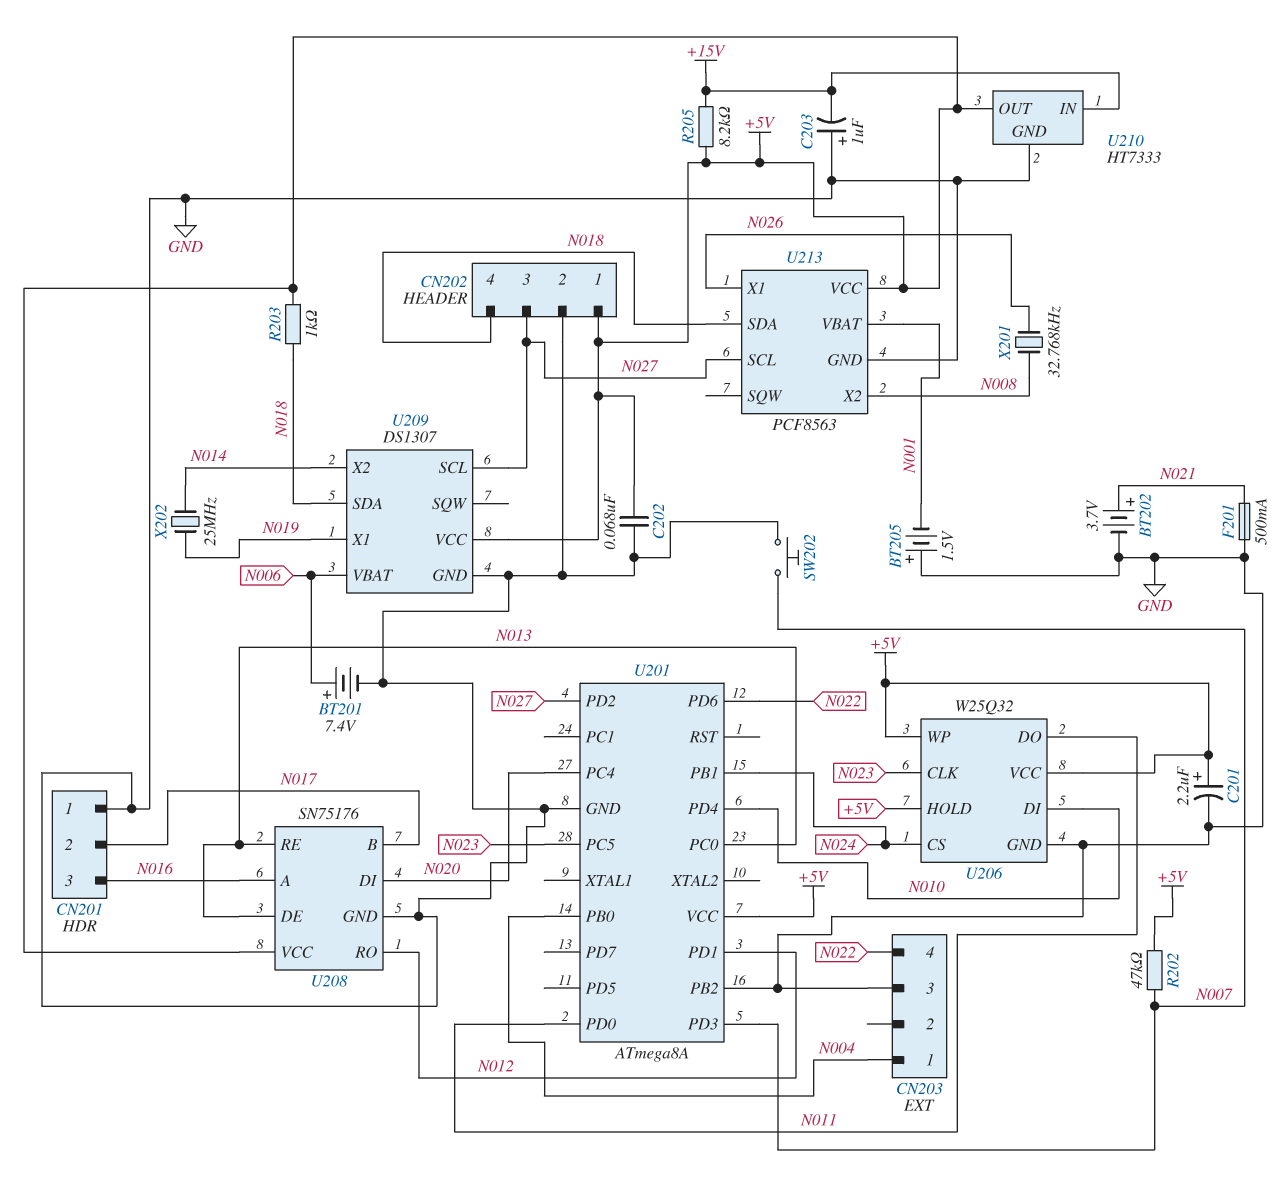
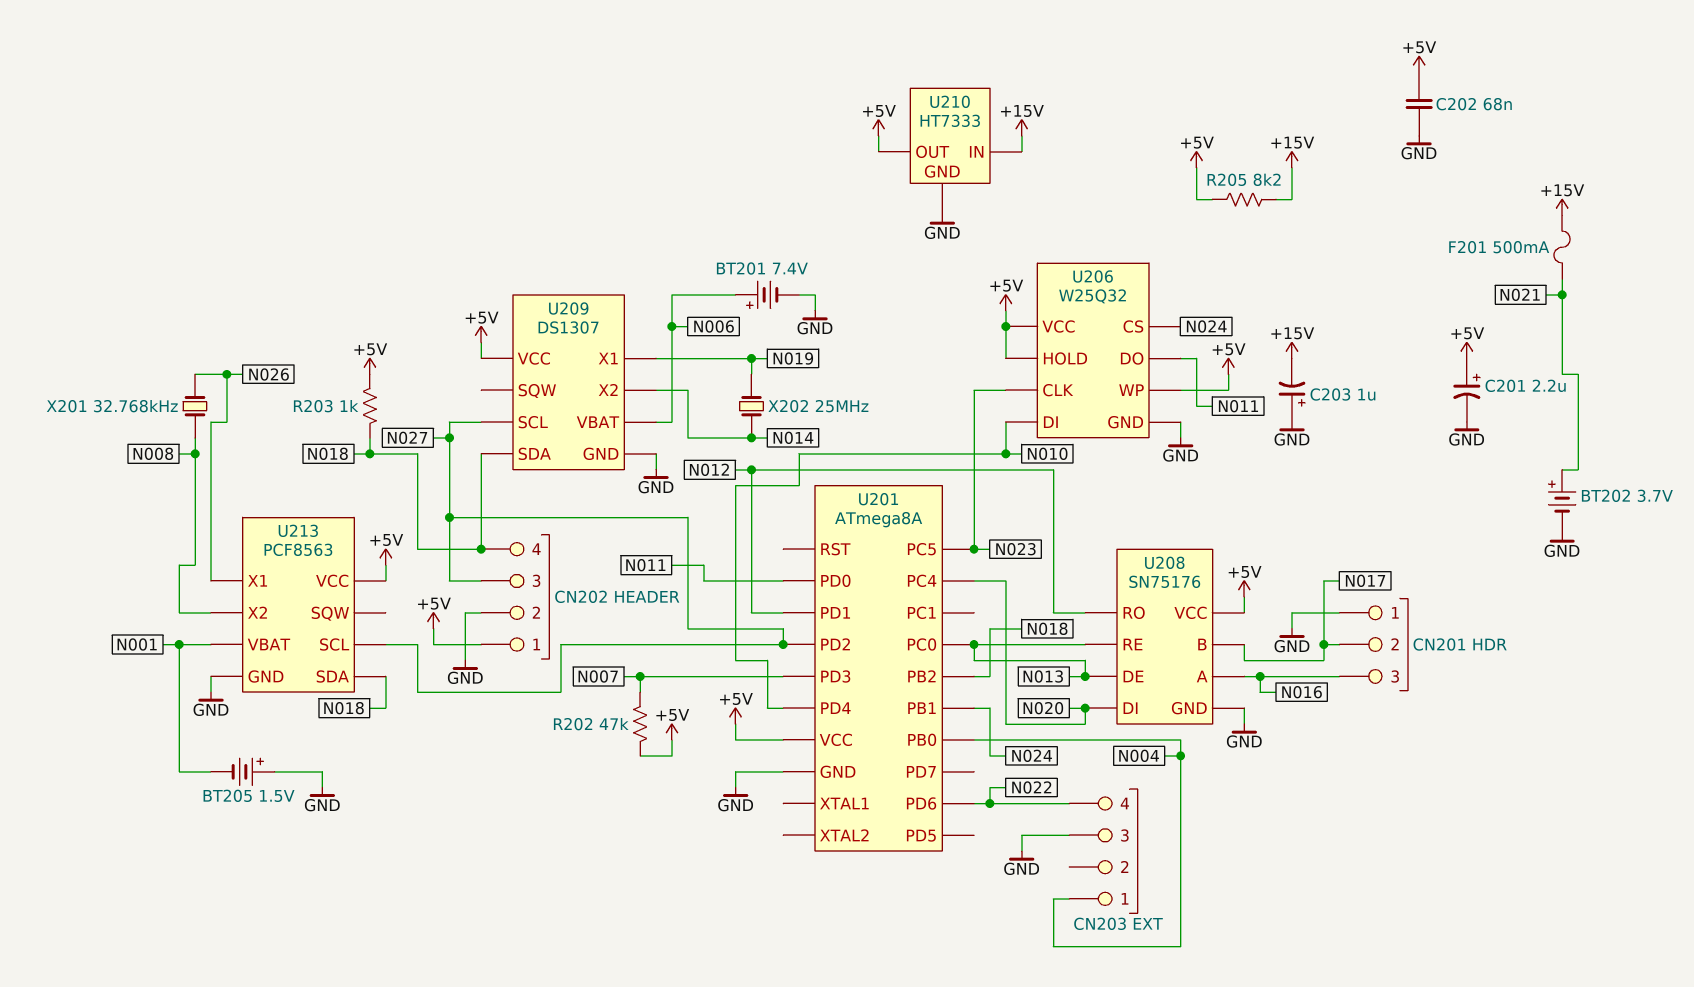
F201: 500mA (GND, N021) -> 500mA (+15V, N021)
SW202: button (GND, N007) -> none
U201 pin PB2: GND -> N018

